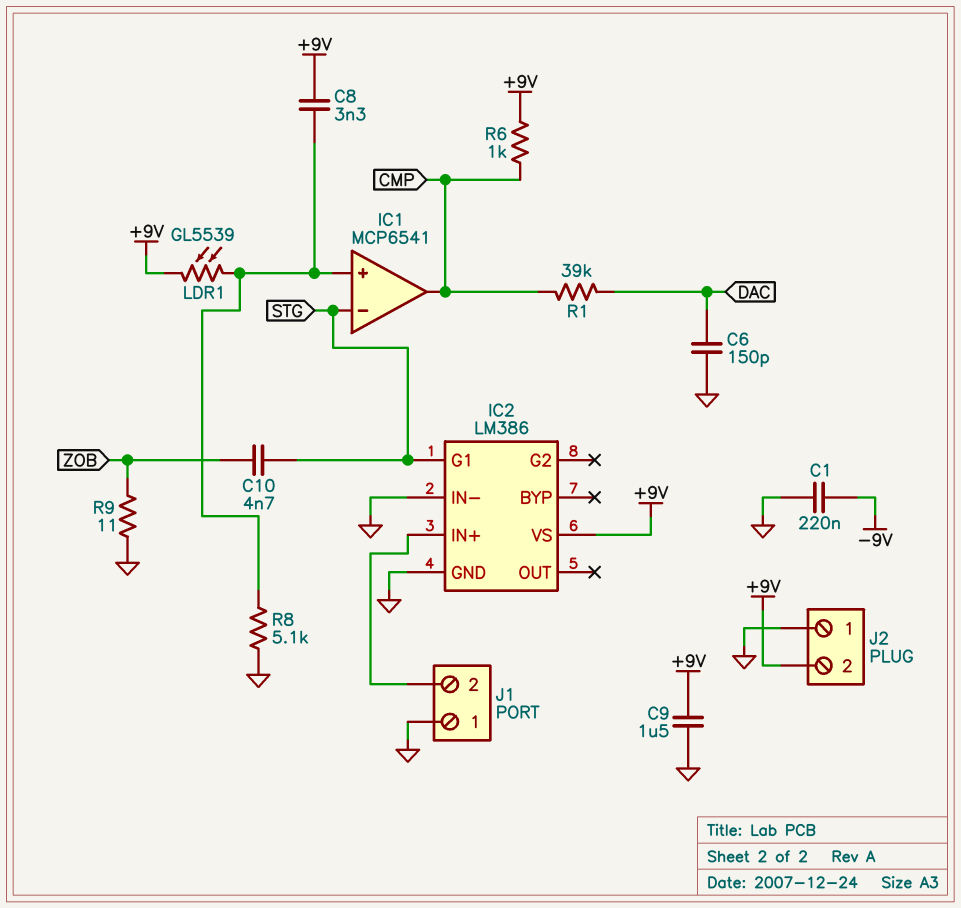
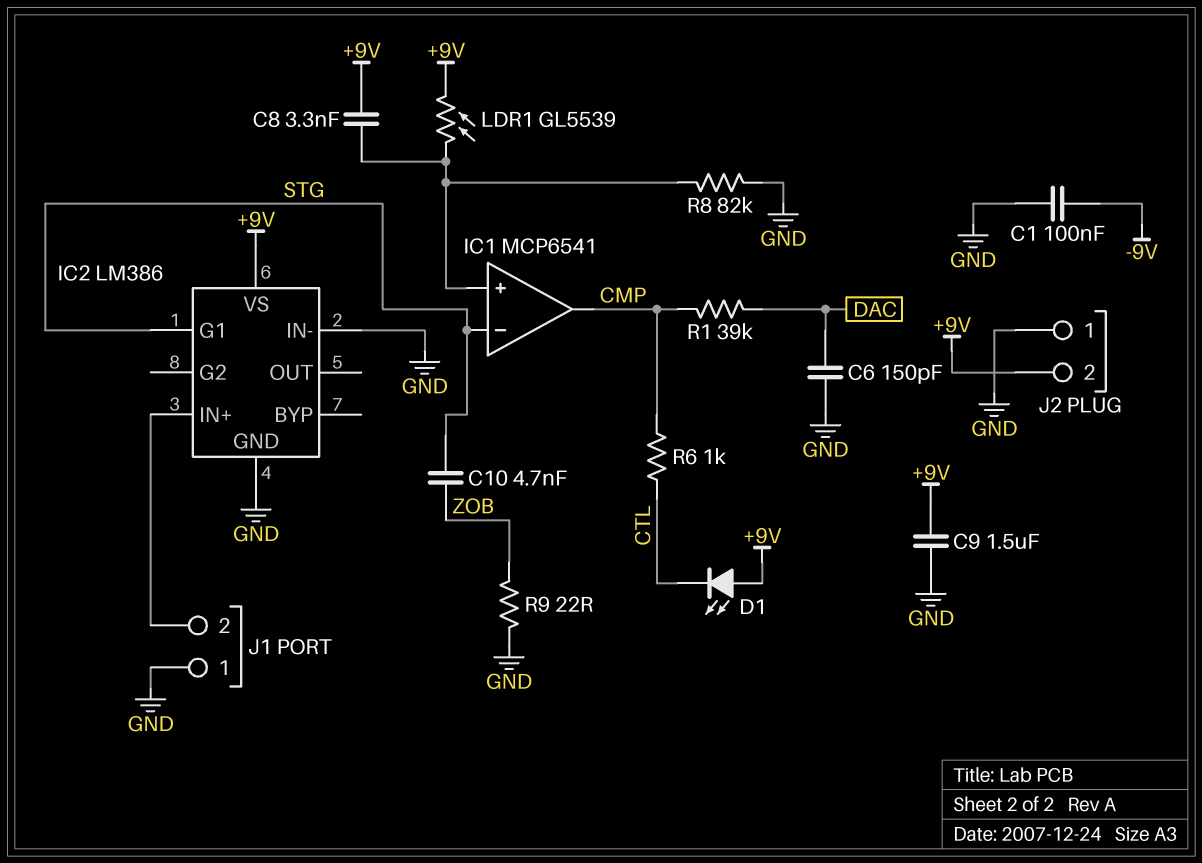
C1: 220nF (-9V, GND) -> 100nF (-9V, GND)
D1: none -> LED (A +9V, K CTL)
R6: 1k (+9V, CMP) -> 1k (CMP, CTL)
R8: 5.1k (GND, IC1/in+) -> 82k (GND, IC1/in+)
R9: 11 (GND, ZOB) -> 22 (GND, ZOB)

